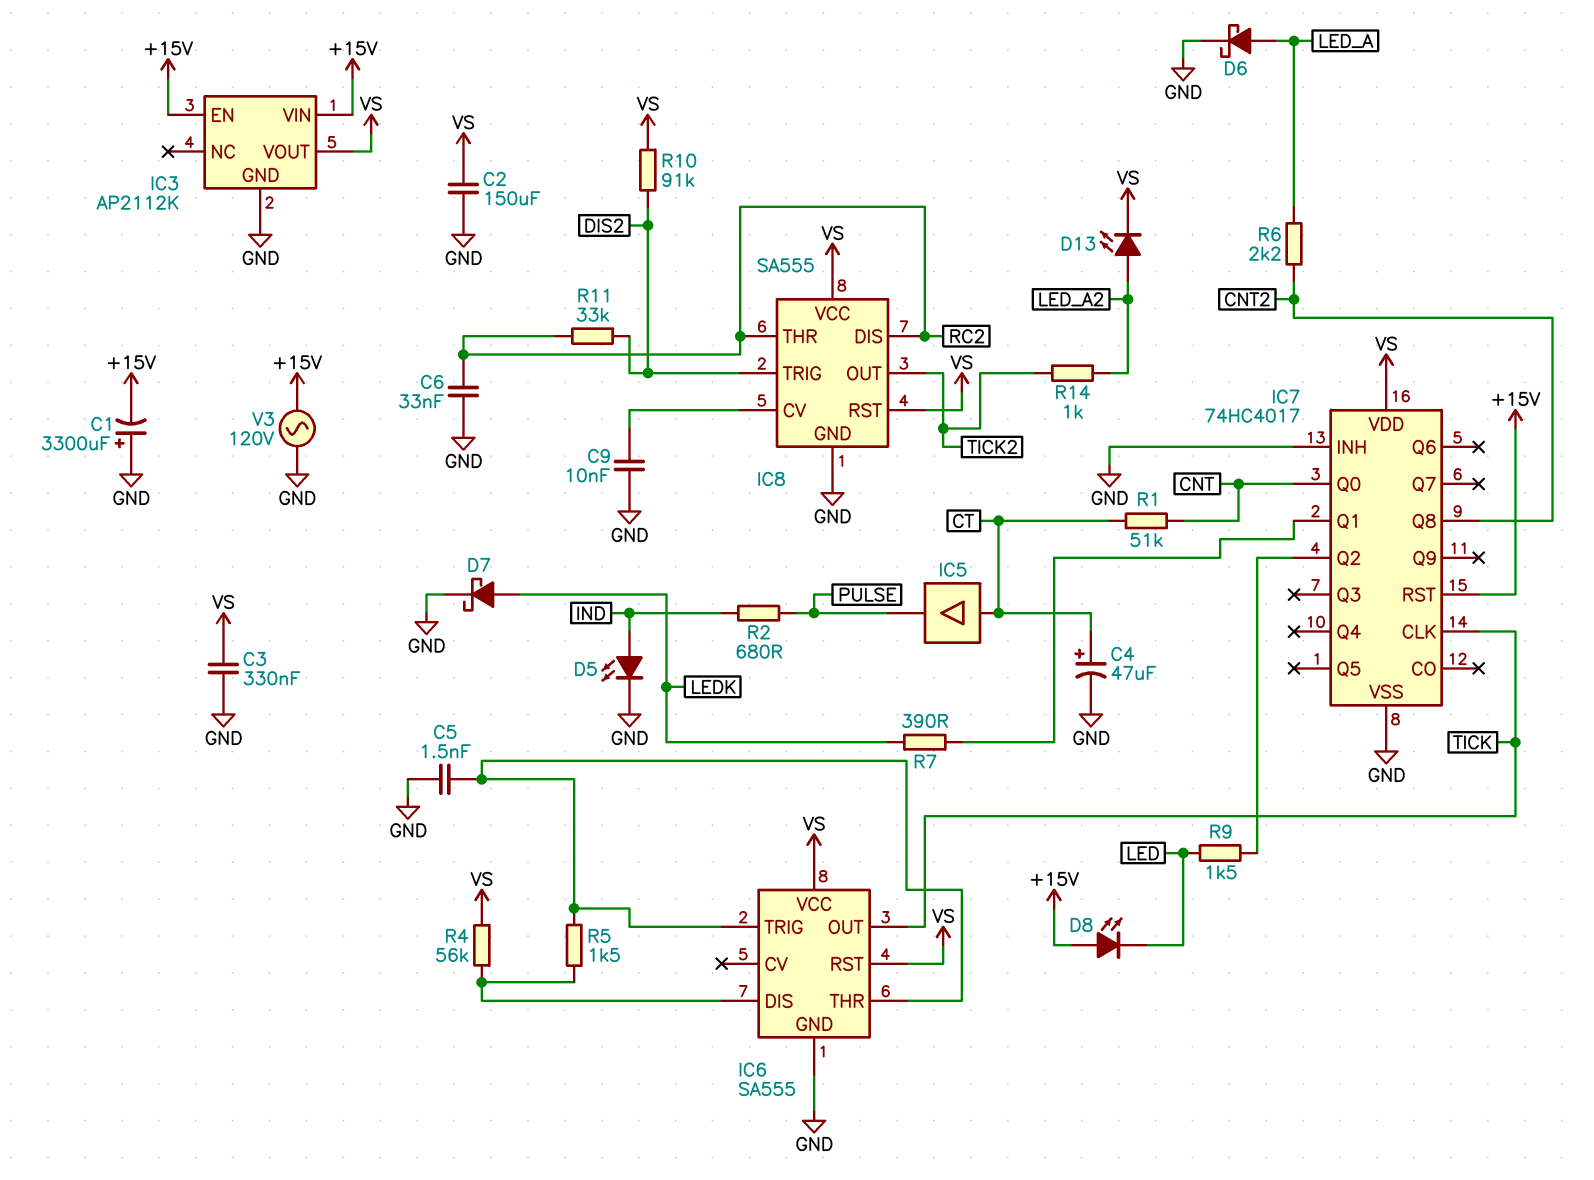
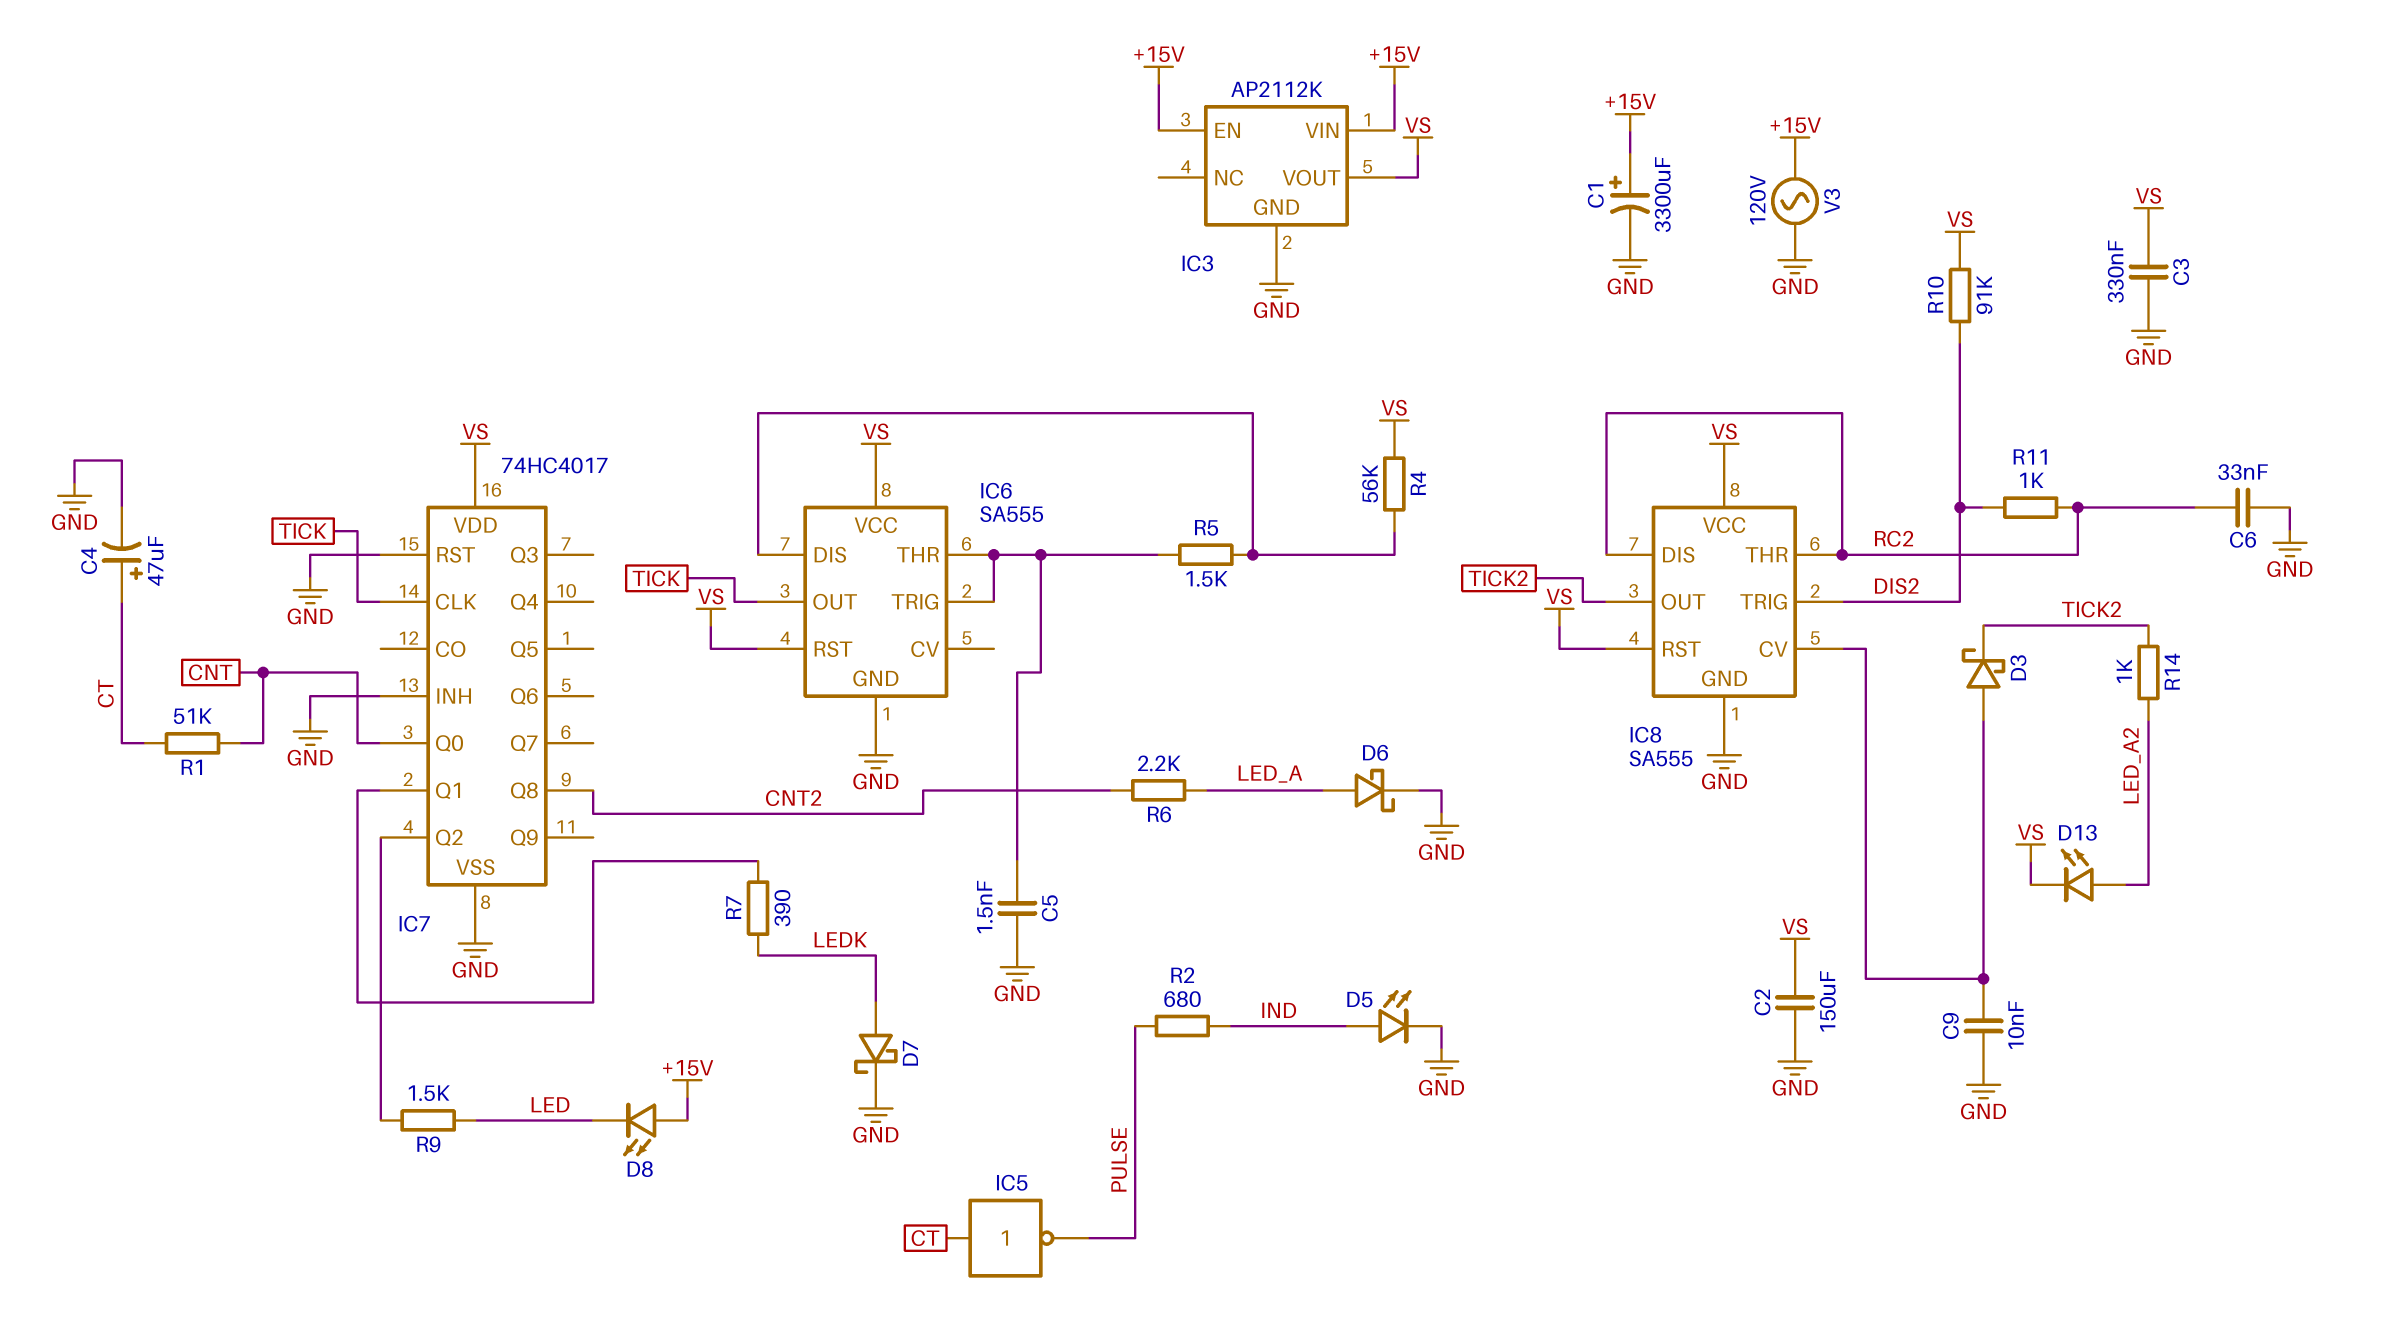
C1: 3300uF (plus GND, minus +15V) -> 3300uF (plus +15V, minus GND)
D3: none -> schottky (A IC8/CV, K TICK2)
IC5: buffer (in CT, out PULSE) -> NOT (in CT, out PULSE)
IC7 pin RST: +15V -> GND
R11: 33k (DIS2, RC2) -> 1k (DIS2, RC2)

